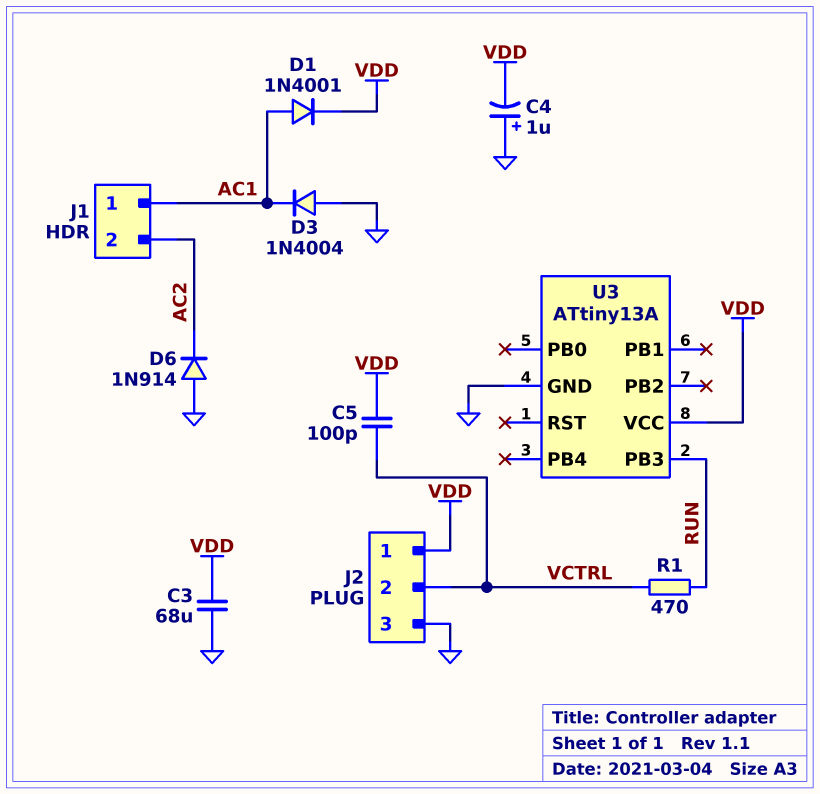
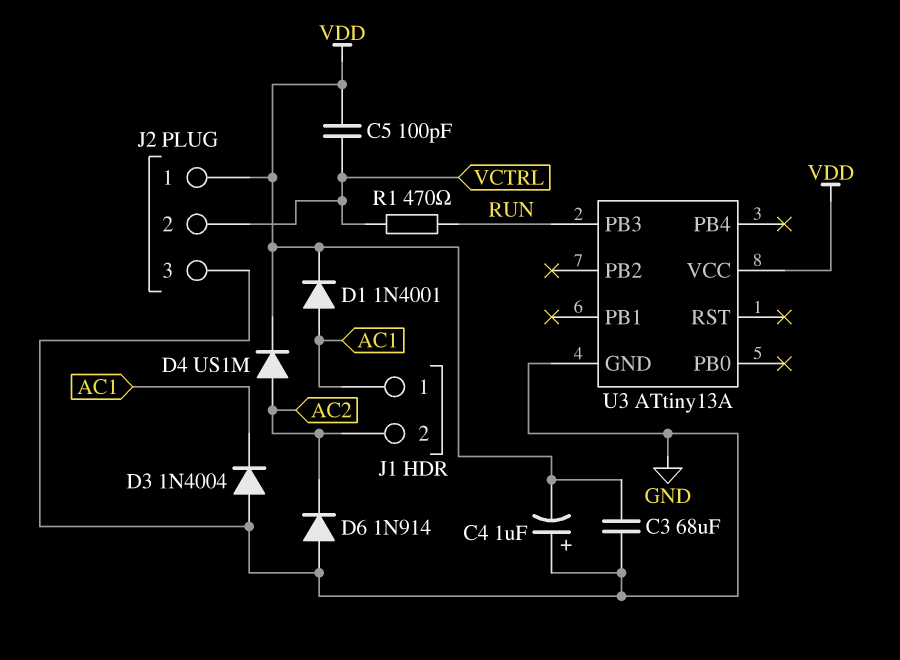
D4: none -> diode US1M (A AC2, K VDD)

